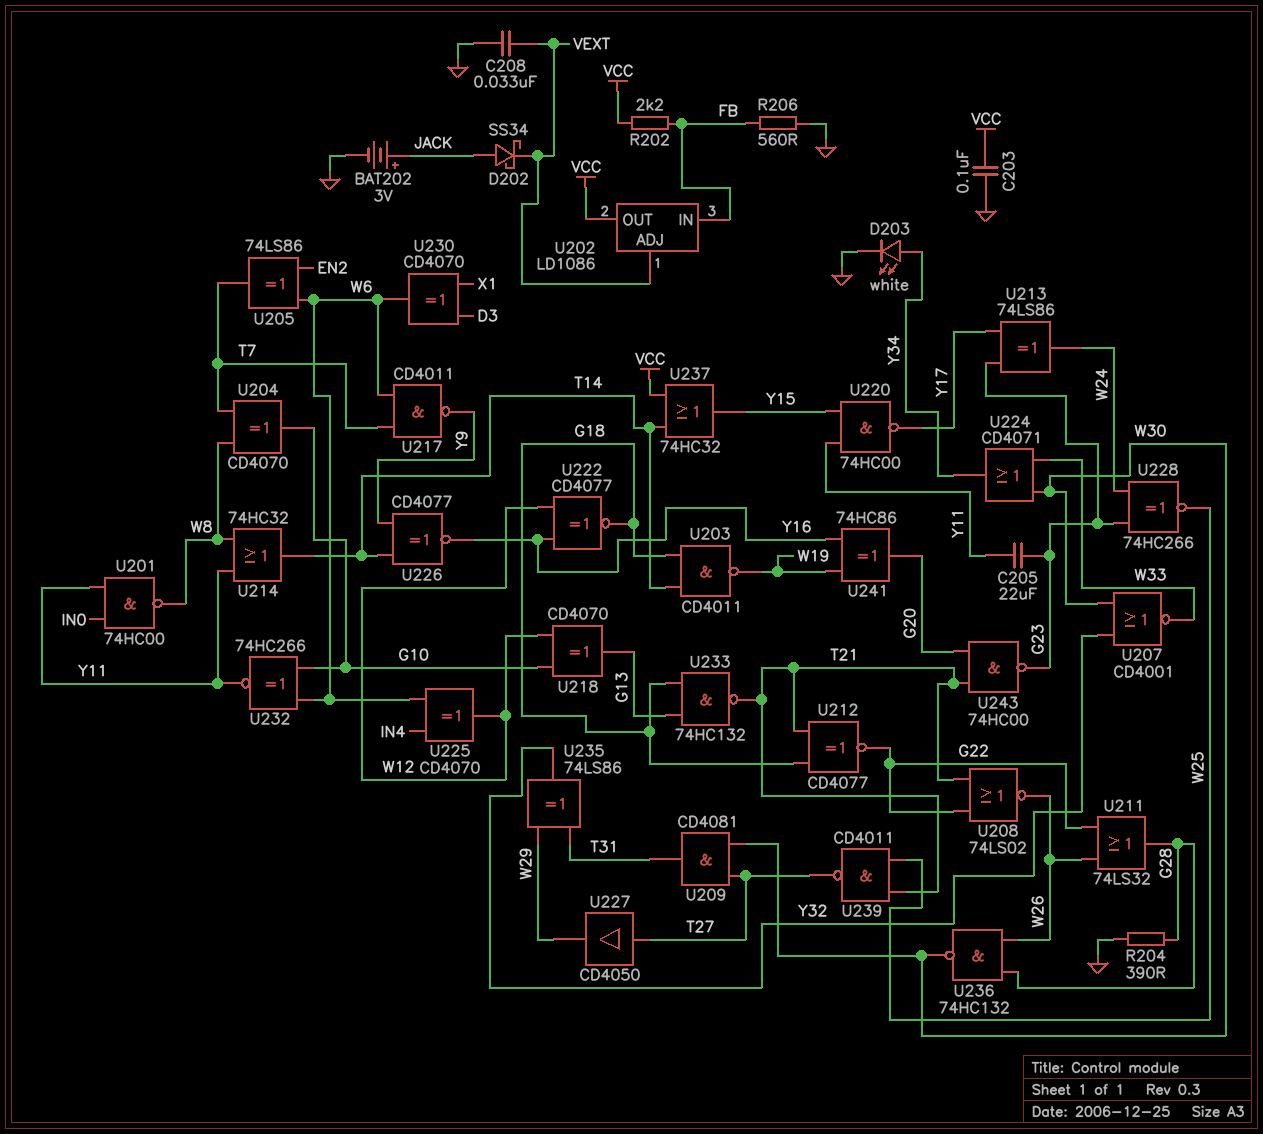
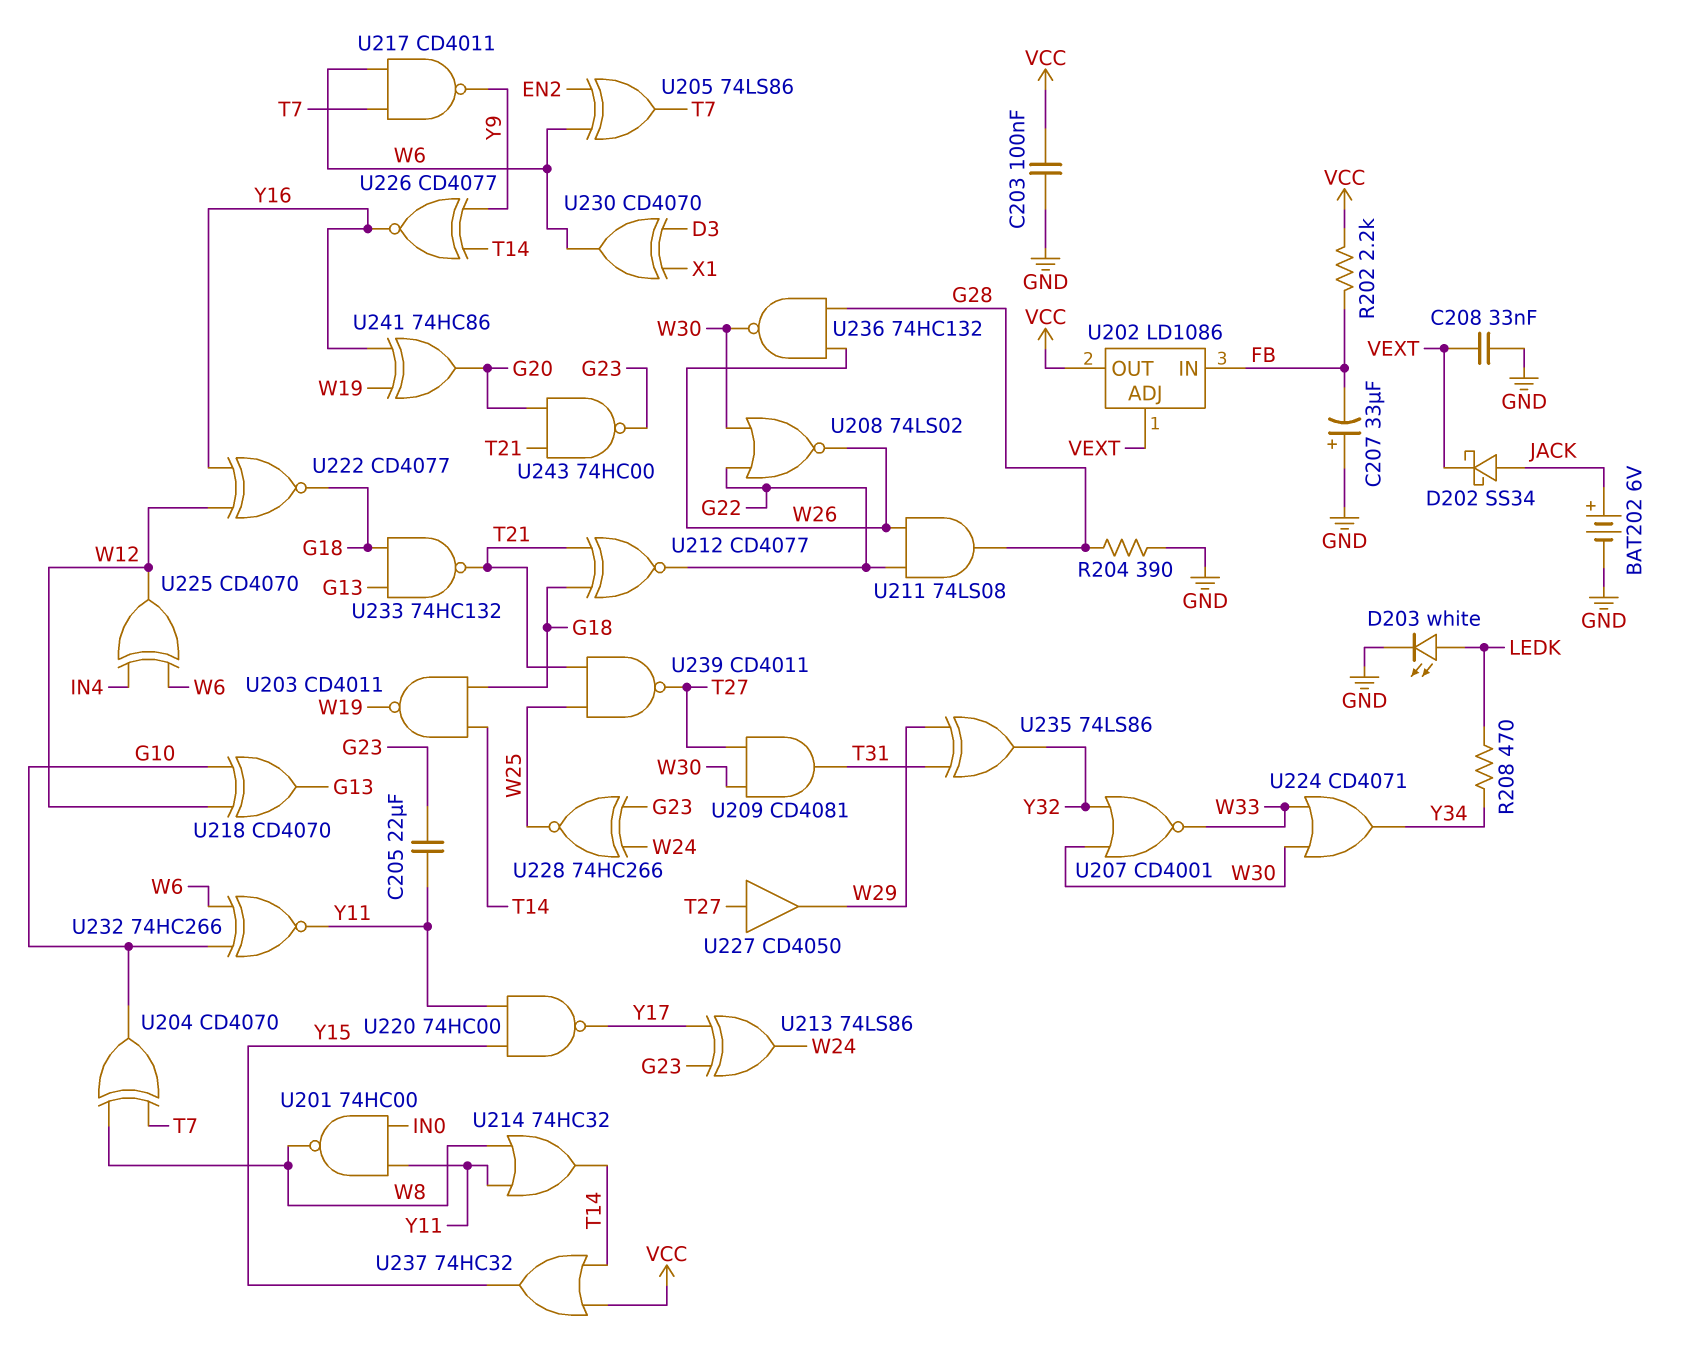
BAT202: 3V (plus JACK, minus GND) -> 6V (plus JACK, minus GND)
C207: none -> 33uF (plus GND, minus FB)
D203: LED white (A Y34, K GND) -> LED white (A LEDK, K GND)
R206: 560 (FB, GND) -> none
R208: none -> 470 (LEDK, Y34)
U208: NOR 74LS02 (in G22, in T21, out W26) -> NOR 74LS02 (in G22, in W30, out W26)
U211: OR 74LS32 (in G22, in W26, out G28) -> AND 74LS08 (in G22, in W26, out G28)

